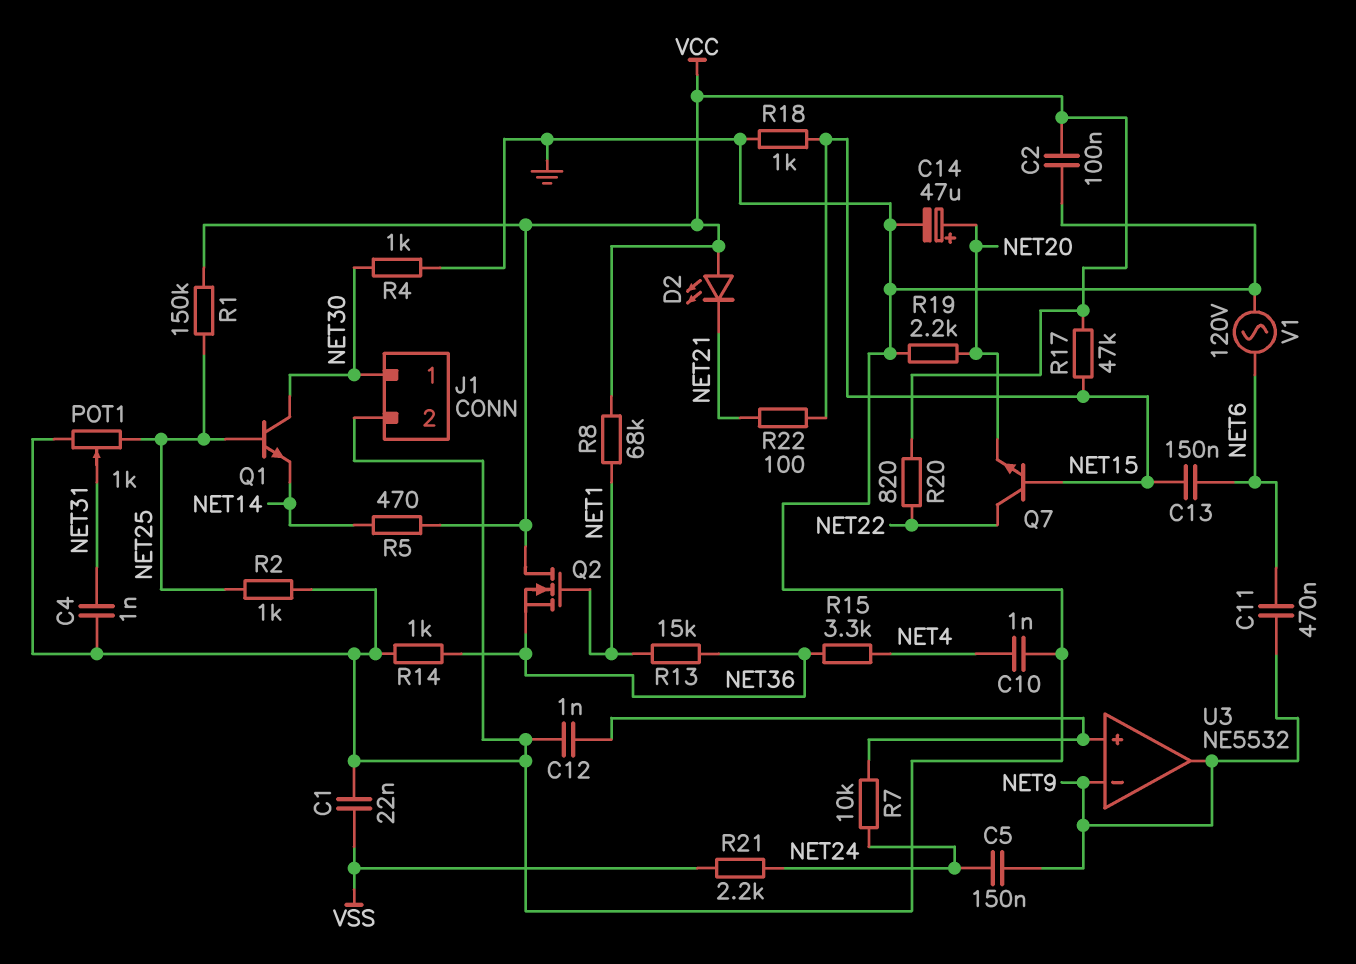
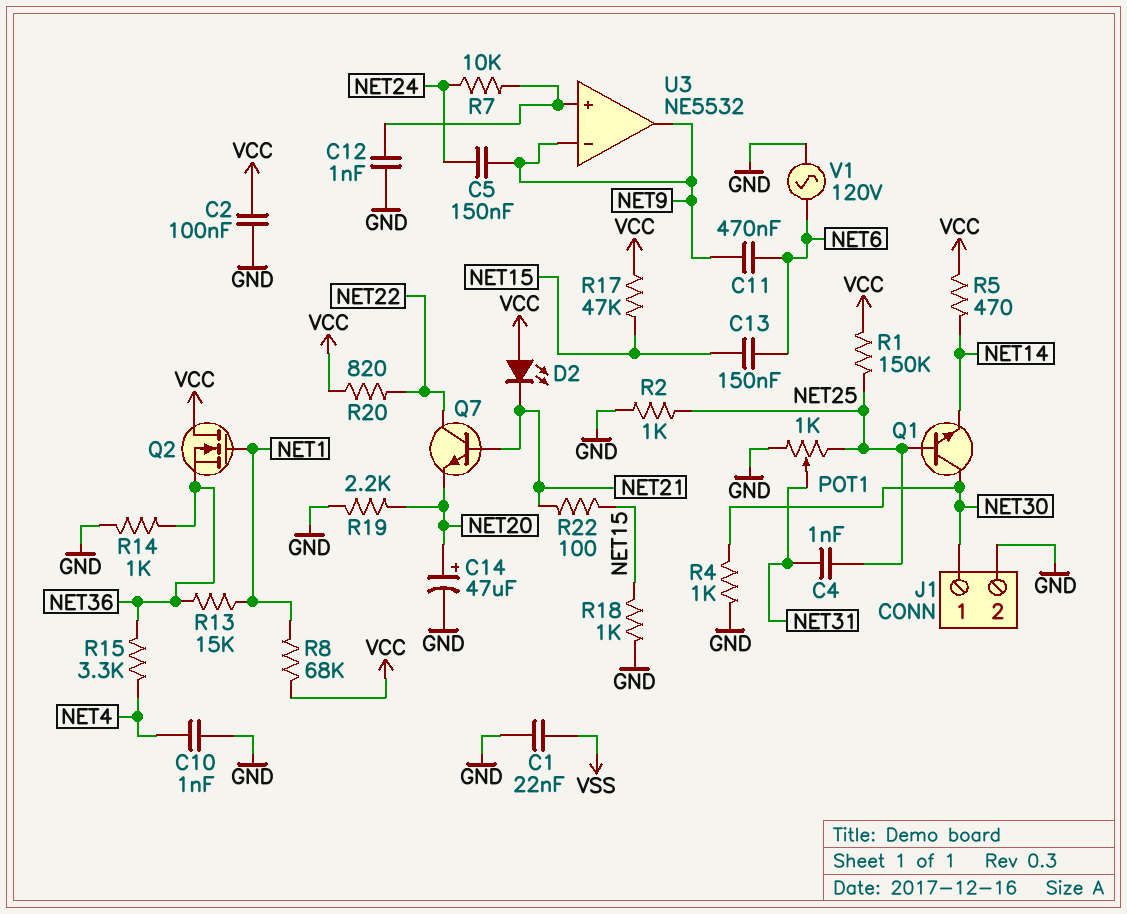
C4: 1nF (GND, NET31) -> 1nF (NET25, NET31)
Q7: NPN (B NET15, C NET22, E NET20) -> NPN (B NET21, C NET22, E NET20)
R21: 2.2k (NET24, VSS) -> none

